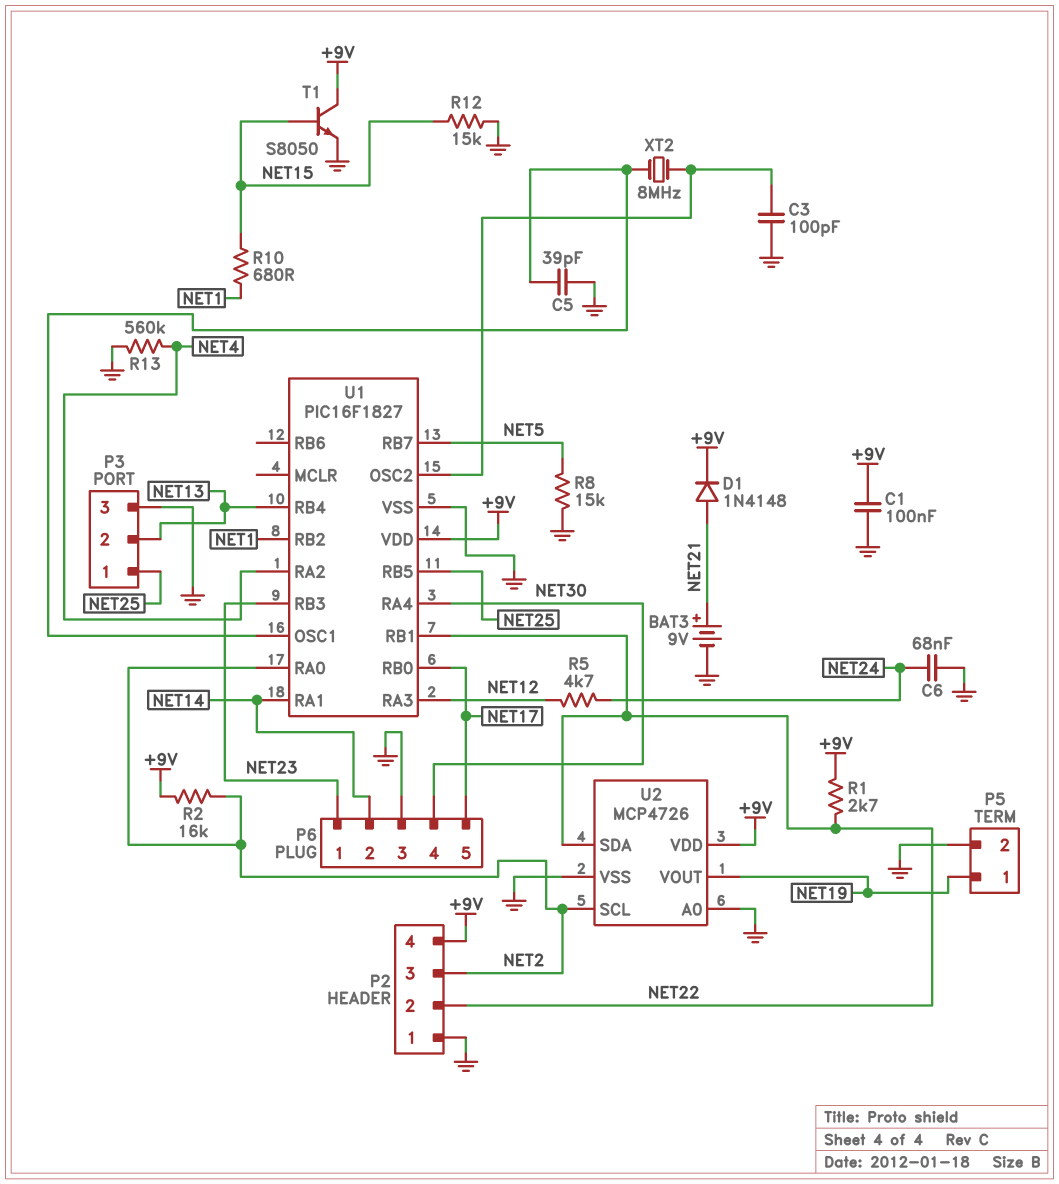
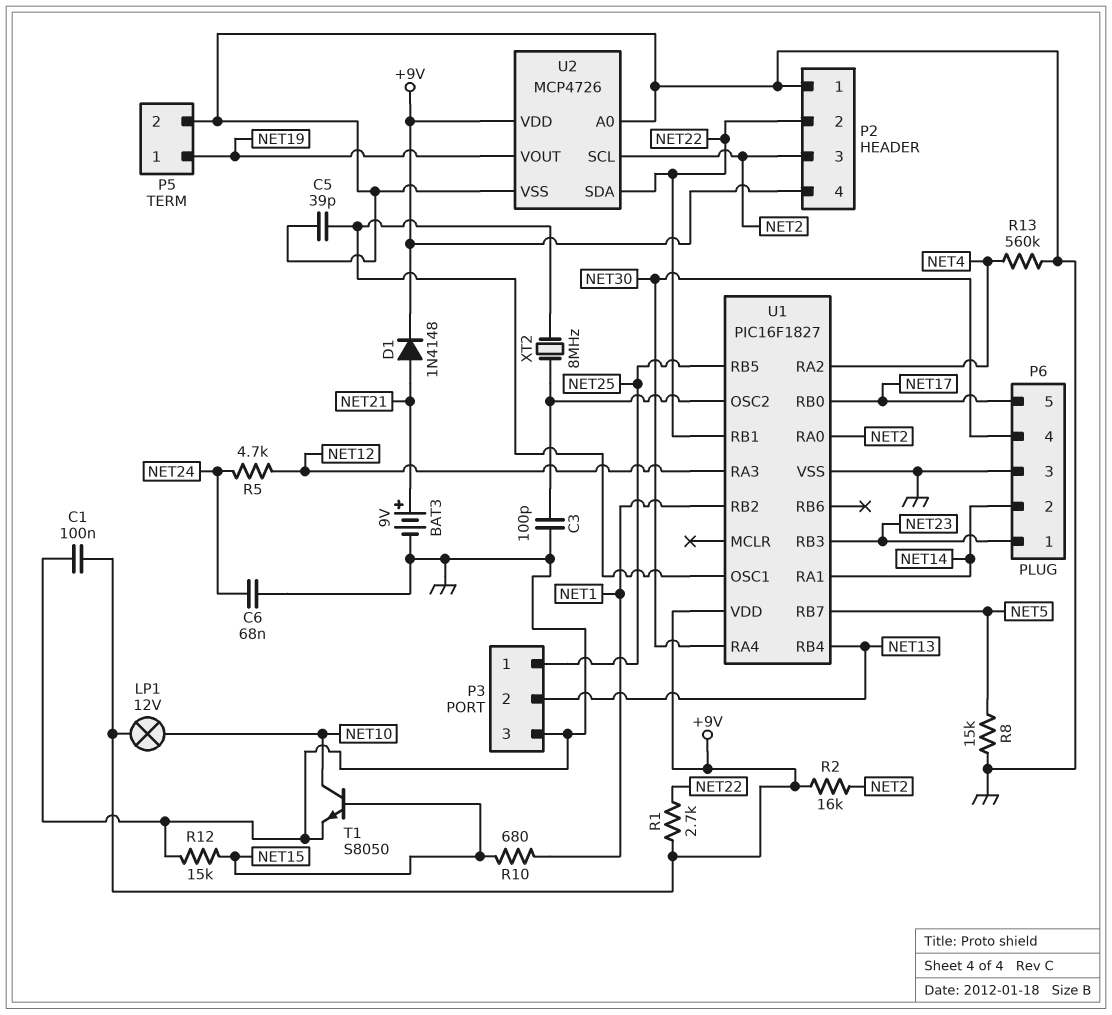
LP1: none -> lamp 12V (+9V, NET10)
T1: NPN S8050 (B NET15, C +9V, E GND) -> NPN S8050 (B NET15, C NET10, E GND)

